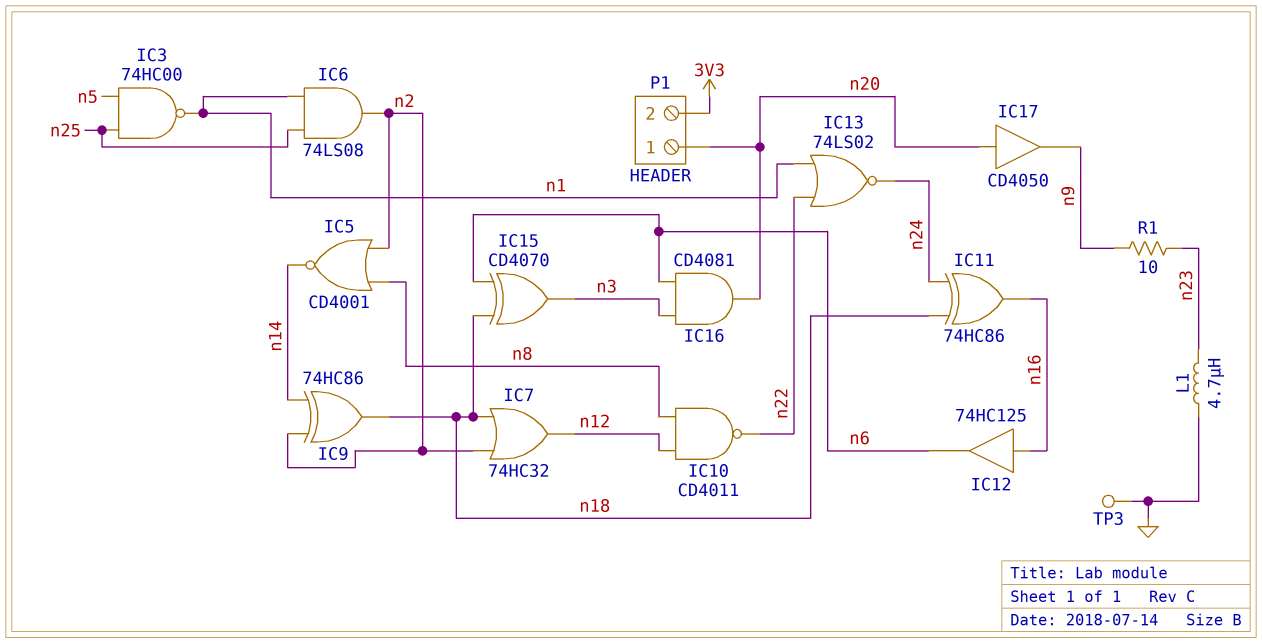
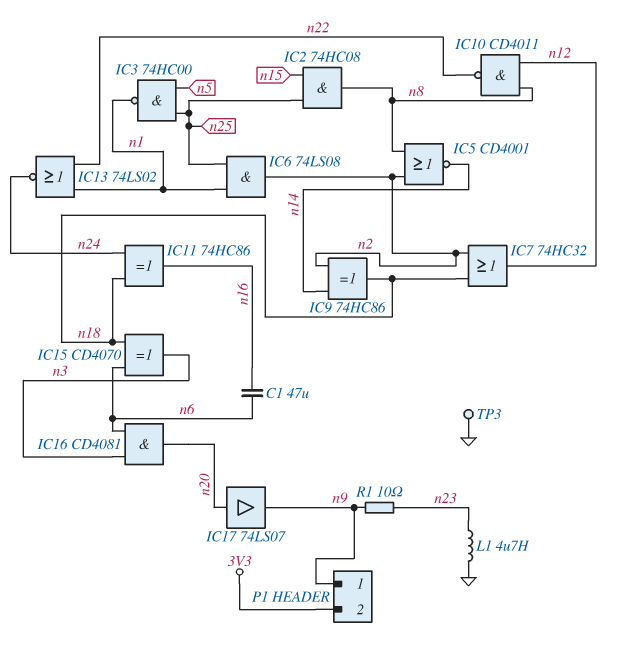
C1: none -> 47uF (n6, n16)
IC2: none -> AND 74HC08 (in n15, in n25, out n8)
IC12: buffer 74HC125 (in n16, out n6) -> none
IC17: buffer CD4050 (in n20, out n9) -> buffer 74LS07 (in n20, out n9)
P1 pin 1: n20 -> n9

